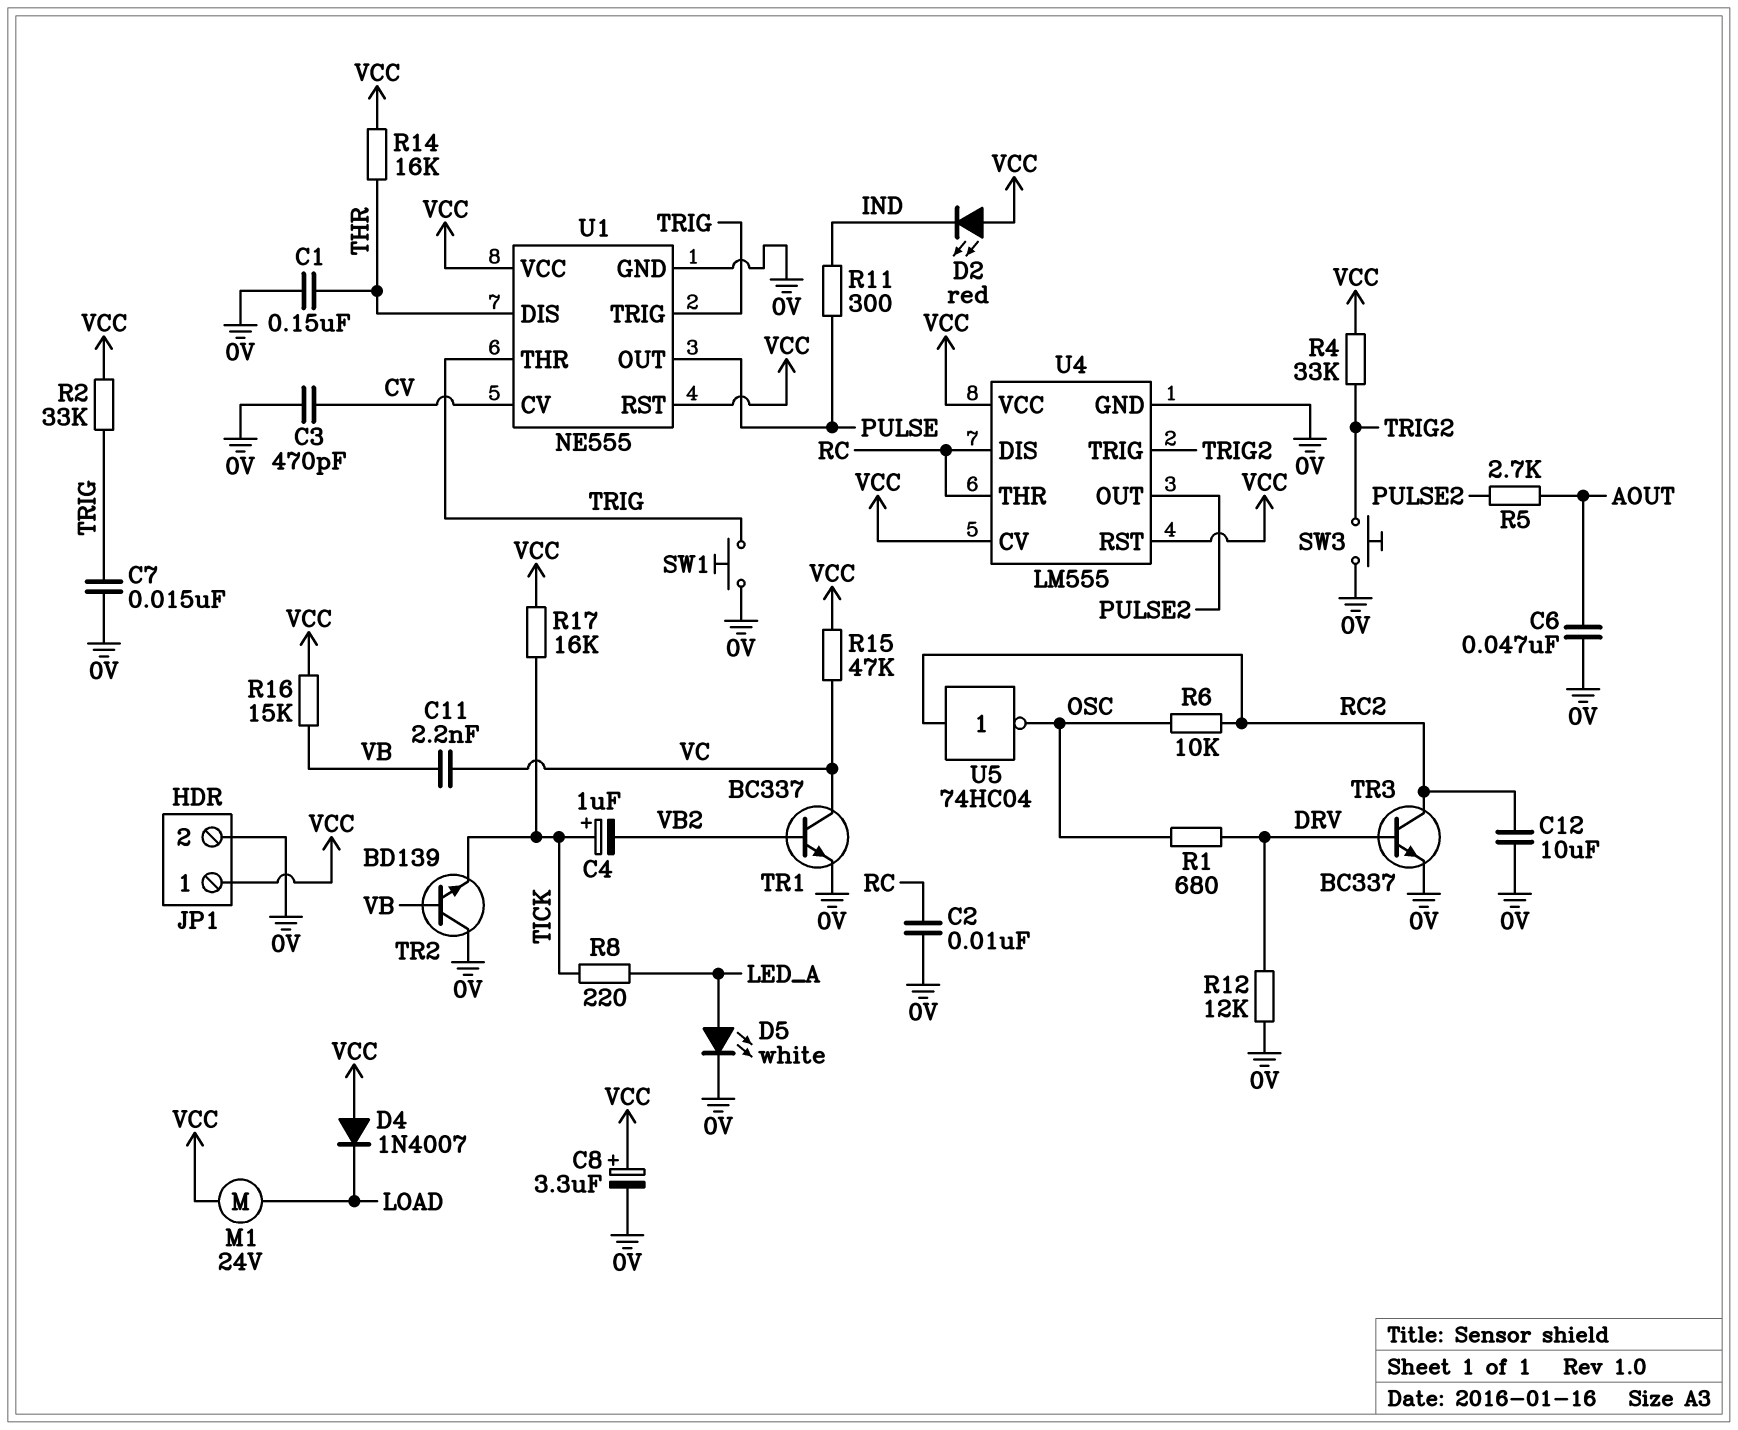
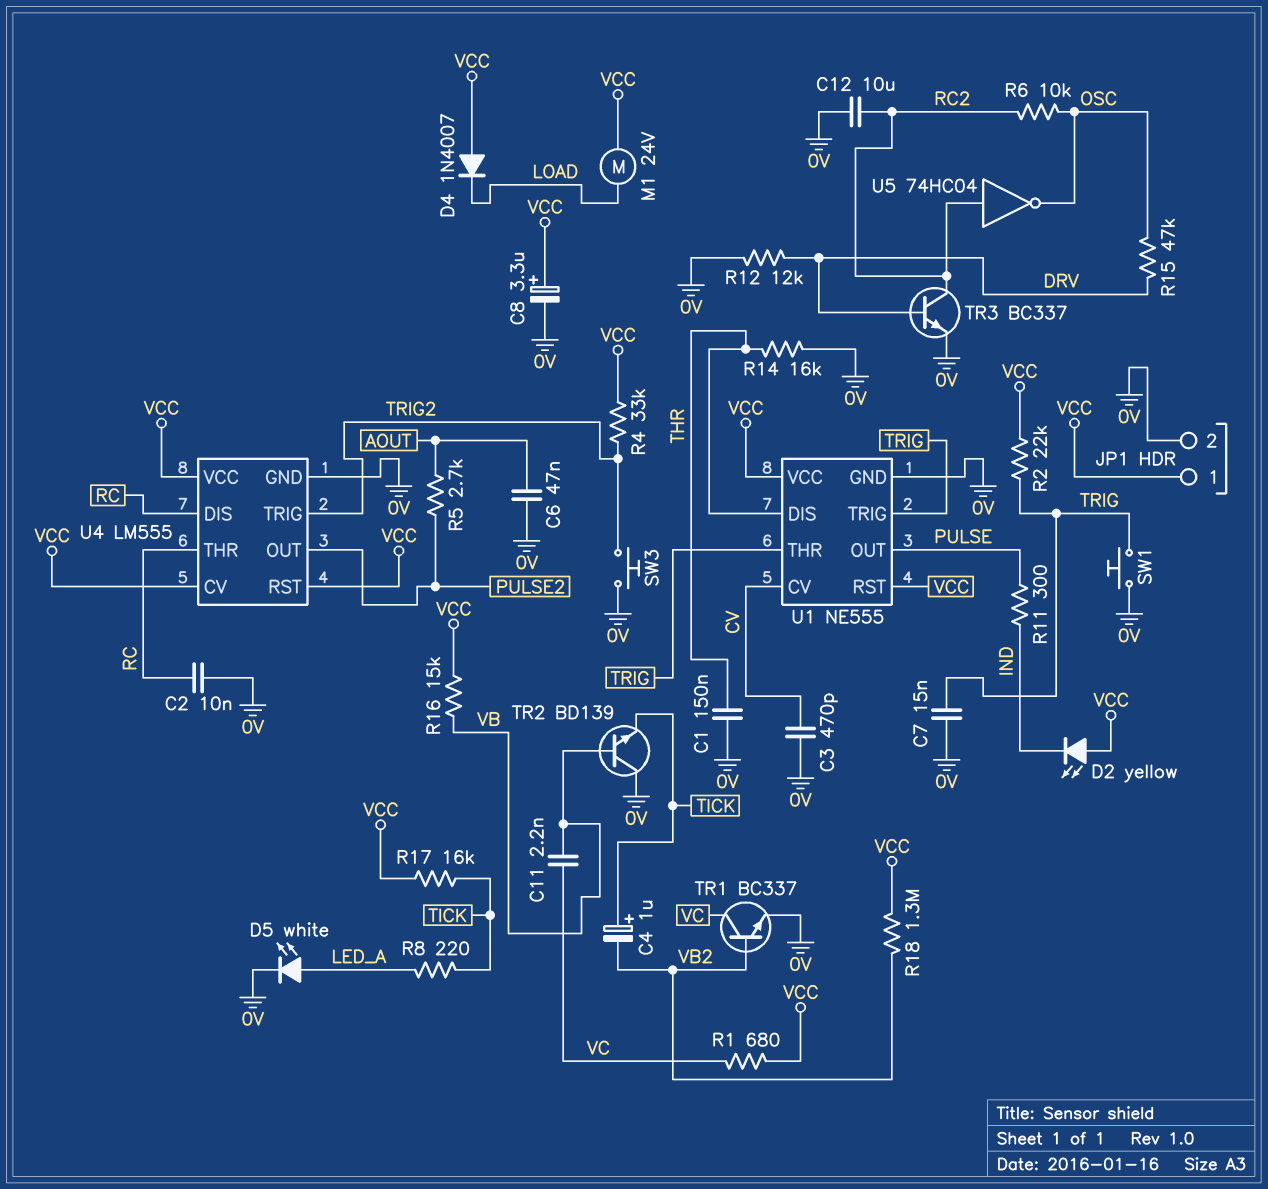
D2: LED red (A VCC, K IND) -> LED yellow (A VCC, K IND)
R1: 680 (DRV, OSC) -> 680 (VC, VCC)
R2: 33k (TRIG, VCC) -> 22k (TRIG, VCC)
R14: 16k (THR, VCC) -> 16k (0V, THR)
R15: 47k (VC, VCC) -> 47k (DRV, OSC)
R18: none -> 1.3M (VB2, VCC)

